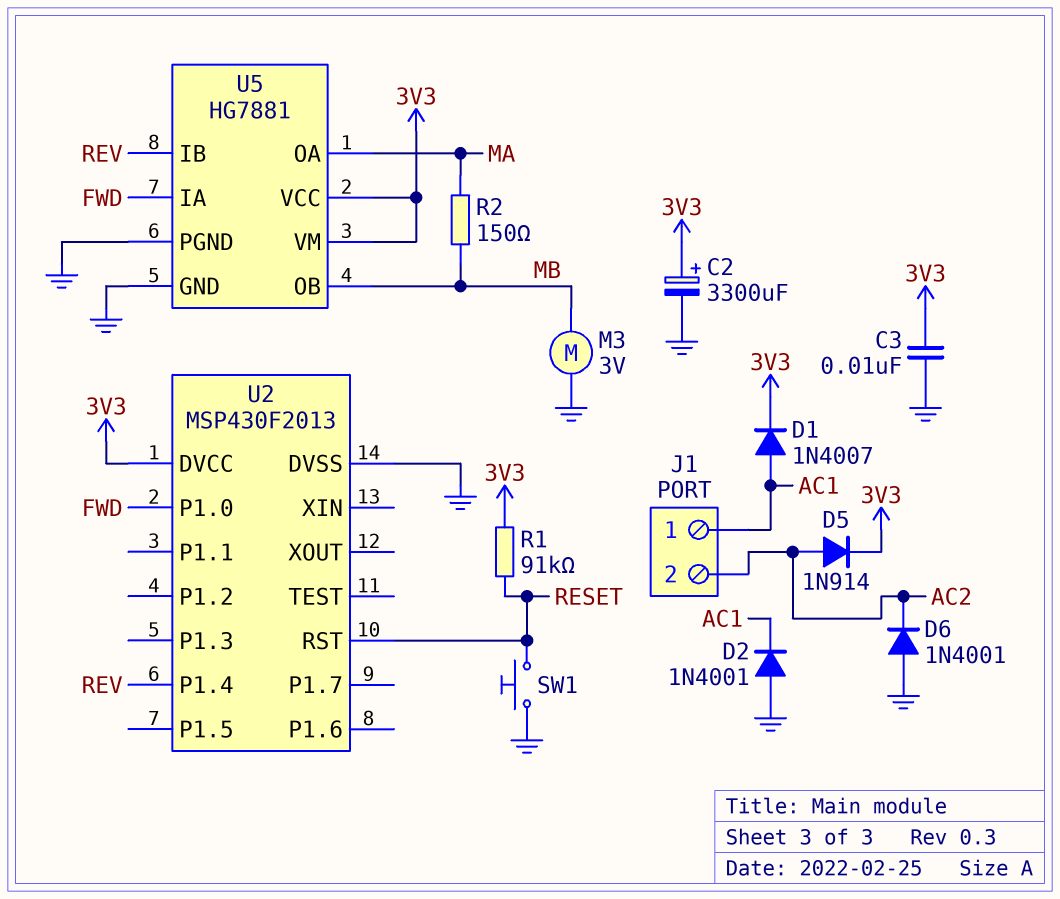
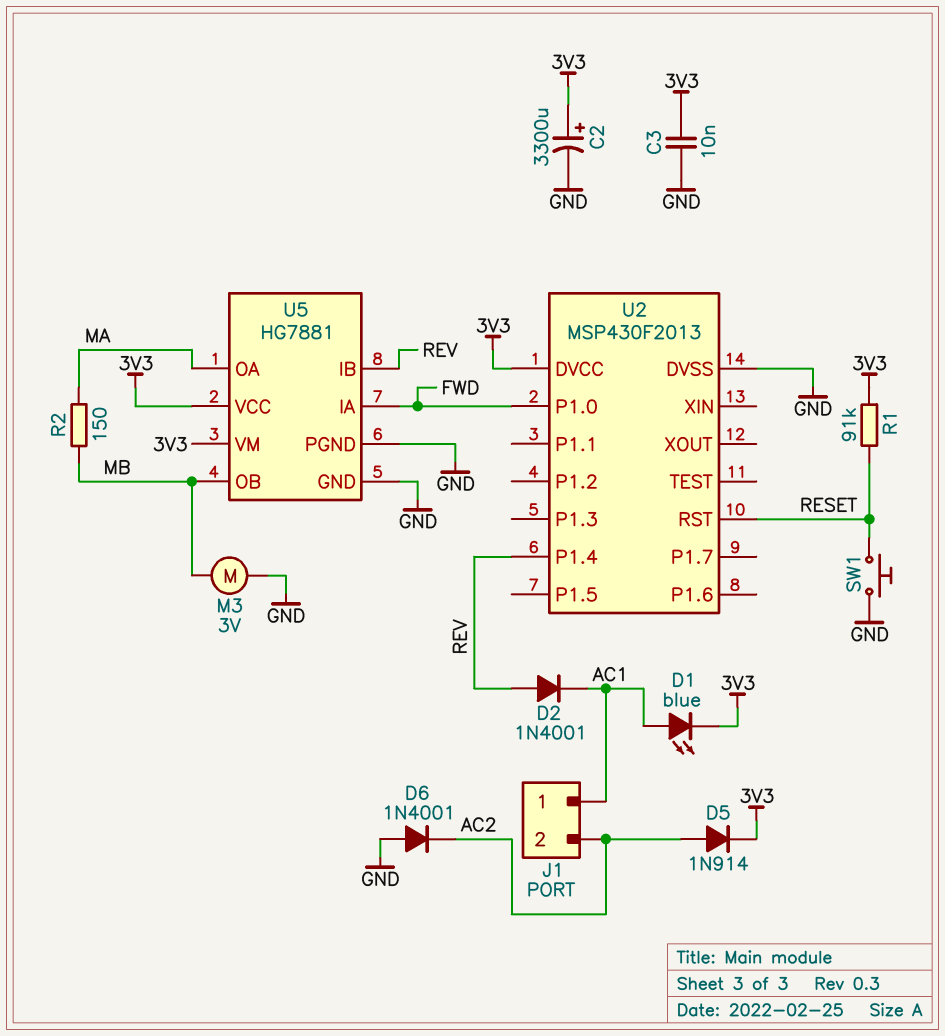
D1: diode 1N4007 (A AC1, K 3V3) -> LED blue (A AC1, K 3V3)
D2: diode 1N4001 (A GND, K AC1) -> diode 1N4001 (A REV, K AC1)

